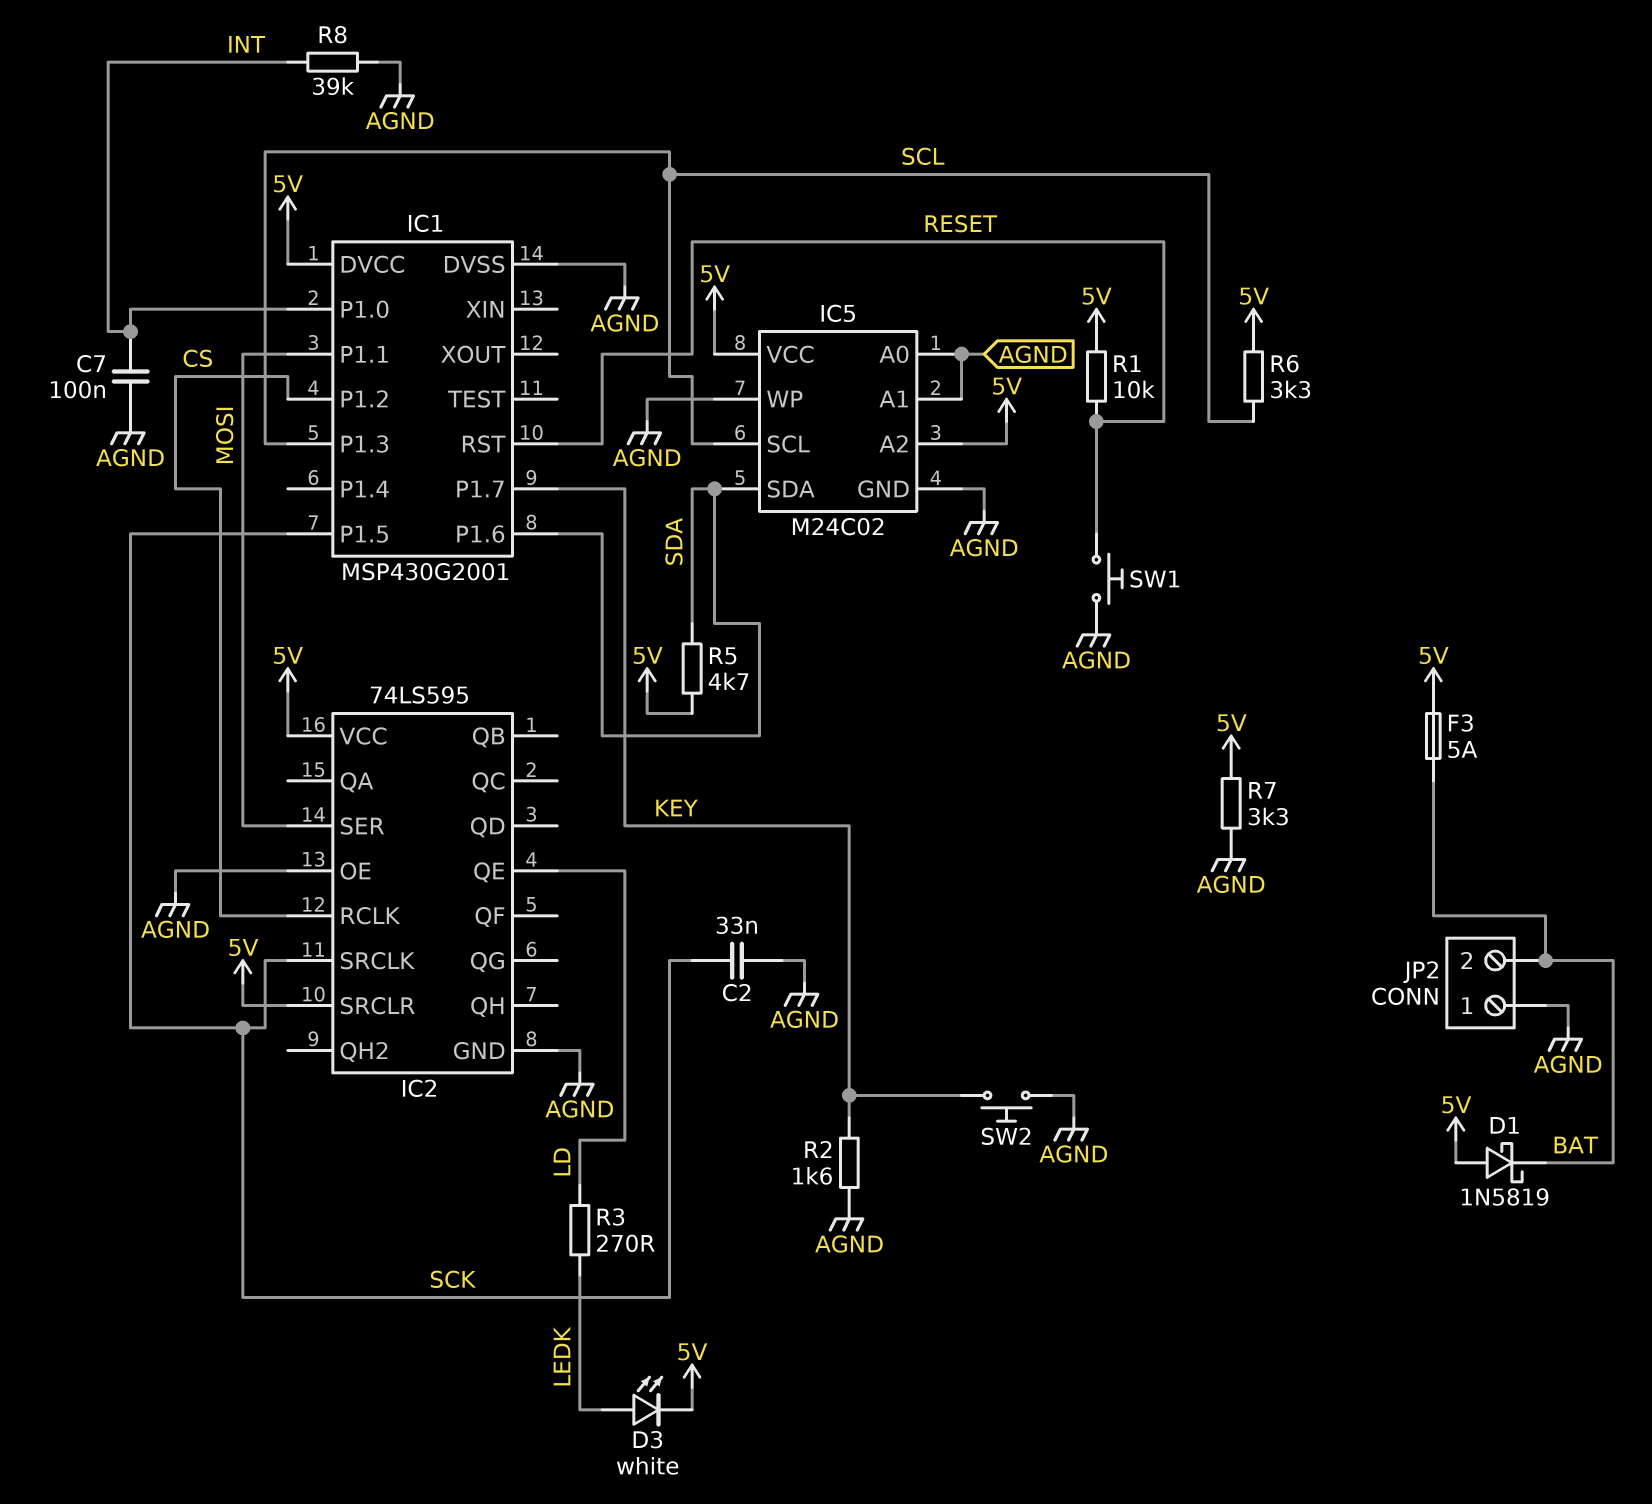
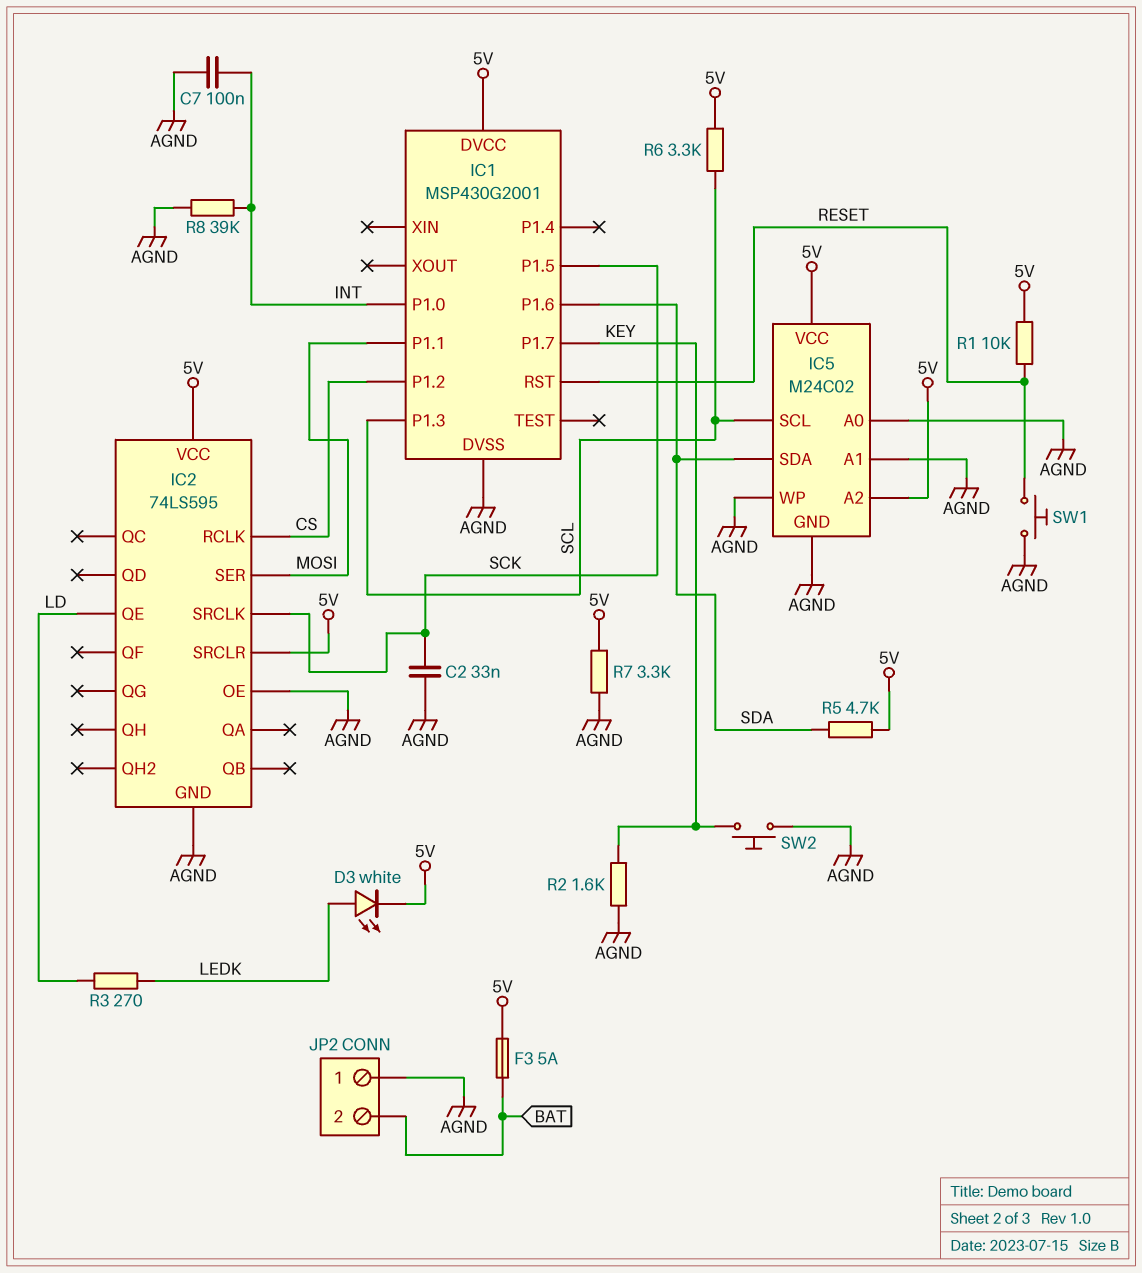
D1: schottky 1N5819 (A 5V, K BAT) -> none

